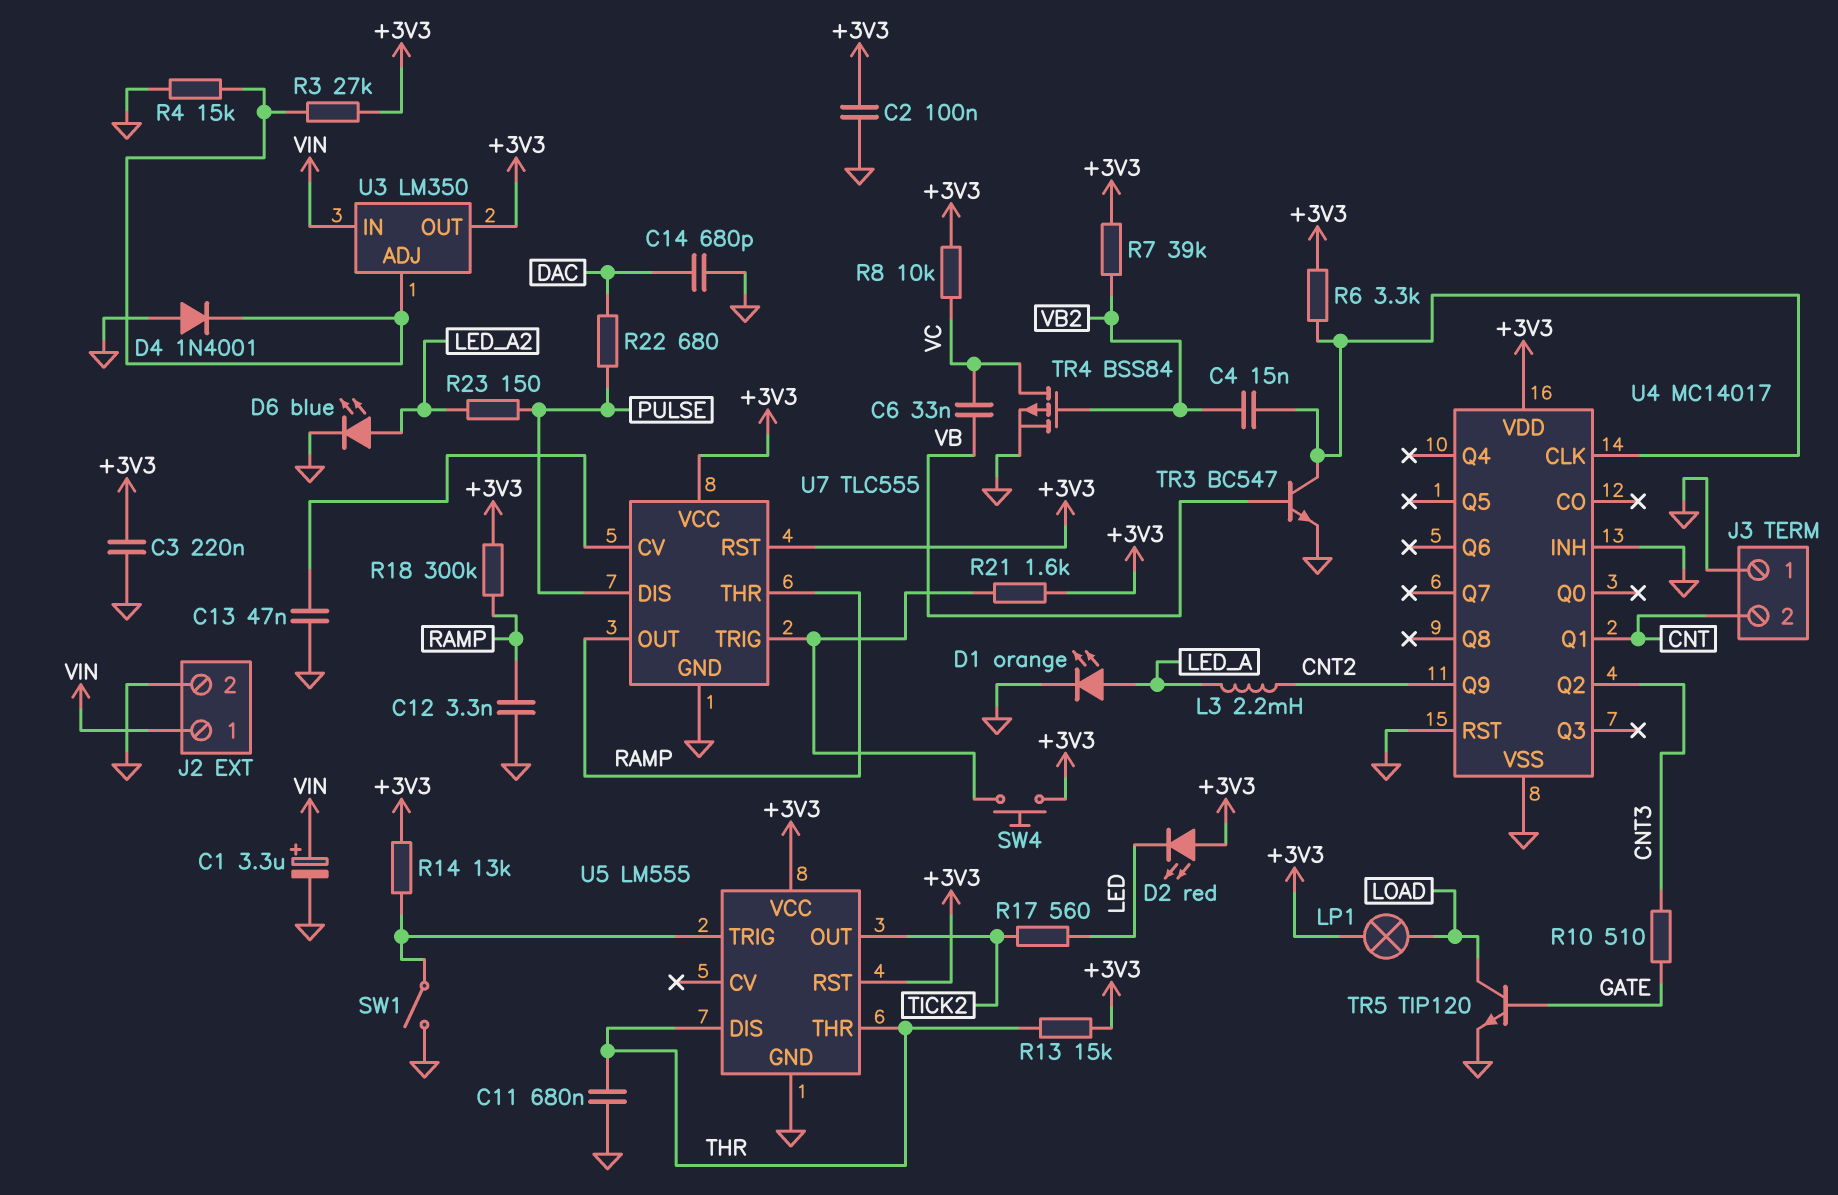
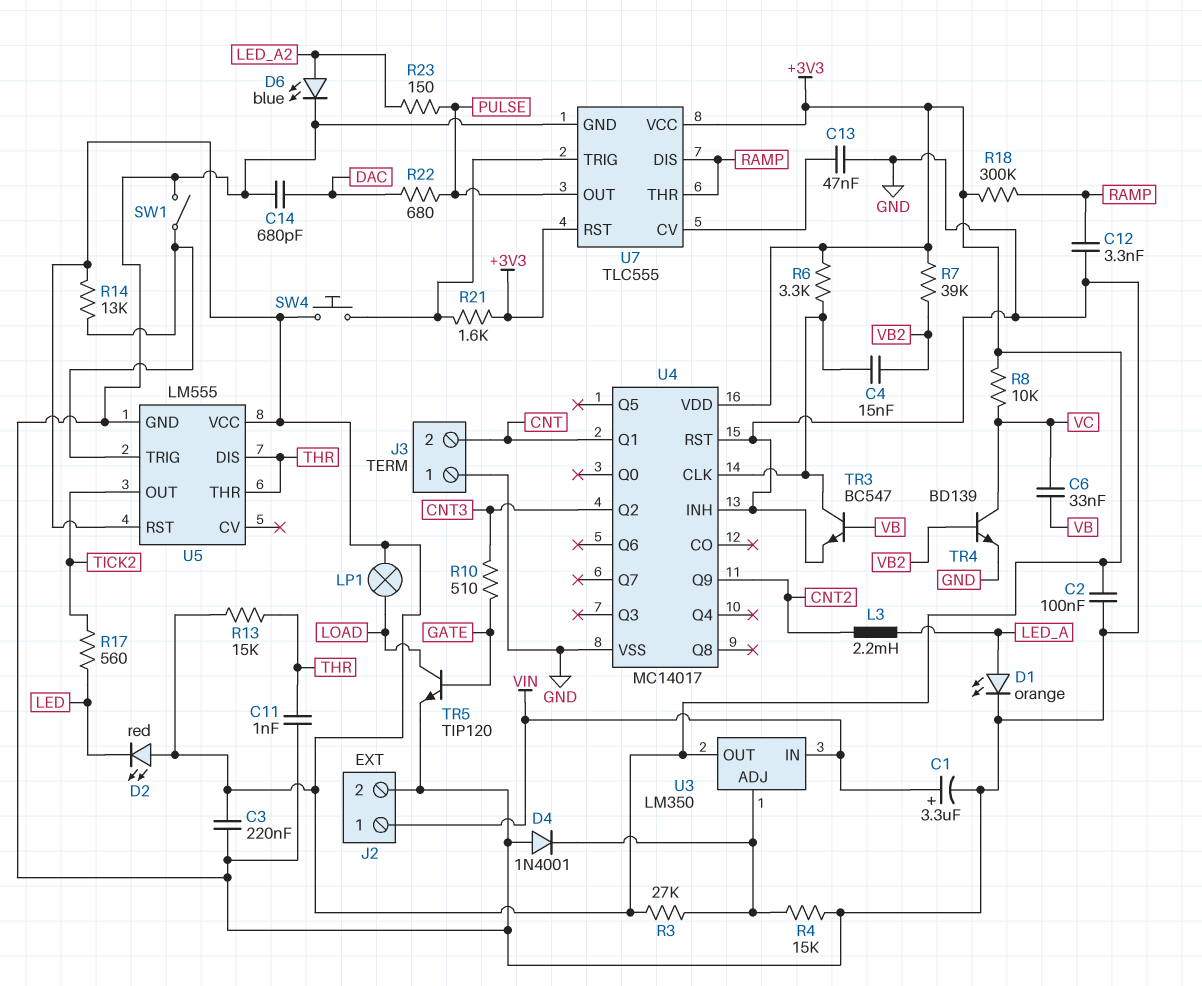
C11: 680nF (GND, THR) -> 1nF (GND, THR)
TR4: PMOS BSS84 (G VB2, D VC, S GND) -> NPN BD139 (B VB2, C VC, E GND)
U7 pin DIS: PULSE -> RAMP
U7 pin OUT: RAMP -> PULSE

